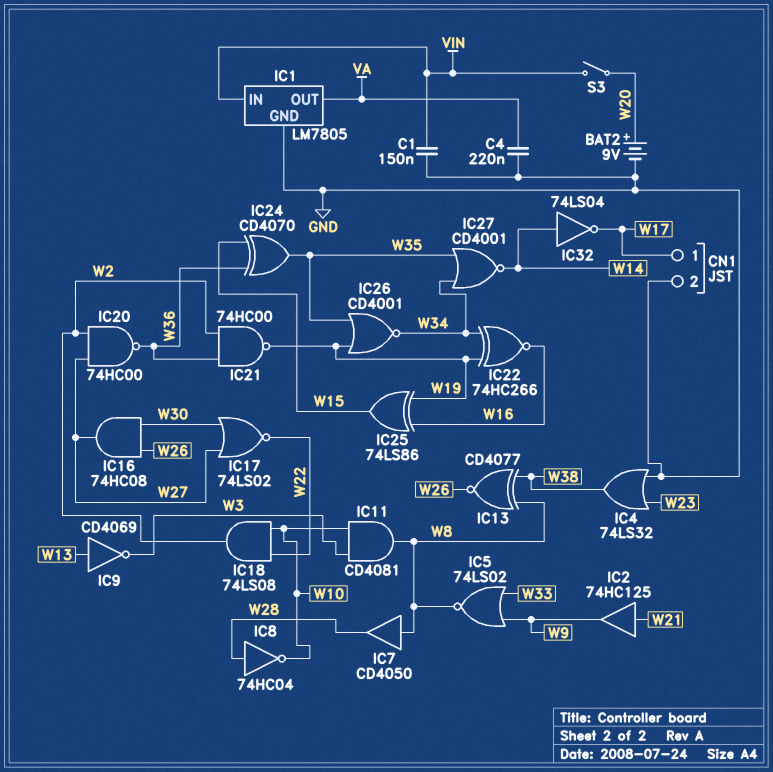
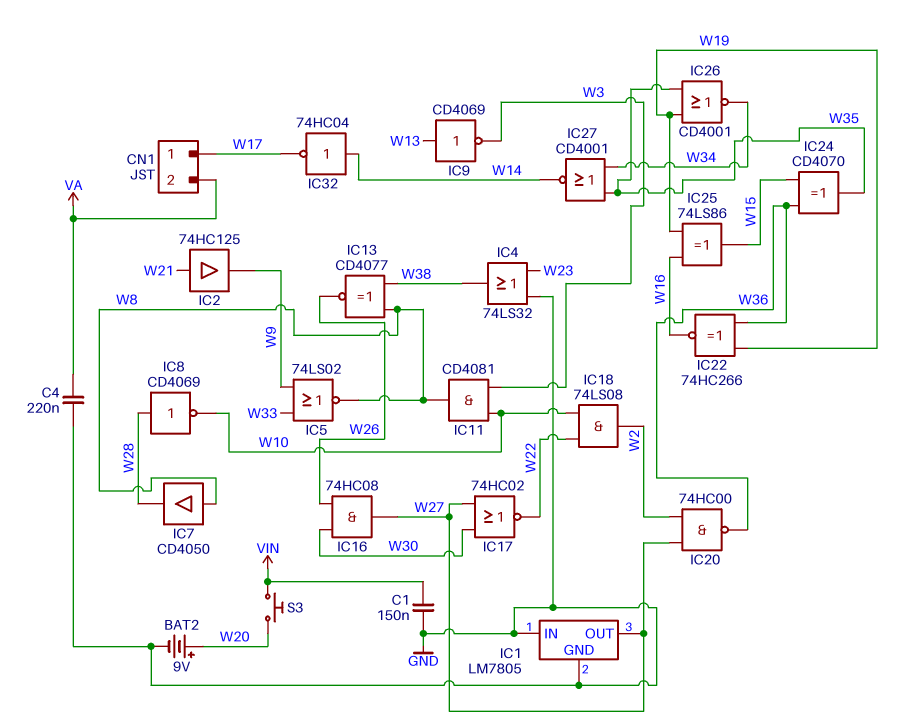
CN1 pin 2: GND -> VA
IC1 pin IN: VIN -> GND
IC1 pin OUT: VA -> W27
IC8: NOT 74HC04 (in W28, out W10) -> NOT CD4069 (in W28, out W10)
IC17: NOR 74LS02 (in W27, in W30, out W22) -> NOR 74HC02 (in W27, in W30, out W22)
IC21: NAND 74HC00 (in W2, in W36, out W19) -> none
IC22: XNOR 74HC266 (in W19, in W34, out W16) -> XNOR 74HC266 (in W19, in W36, out W16)
IC32: NOT 74LS04 (in W14, out W17) -> NOT 74HC04 (in W14, out W17)
S3: switch (VIN, W20) -> button (VIN, W20)

